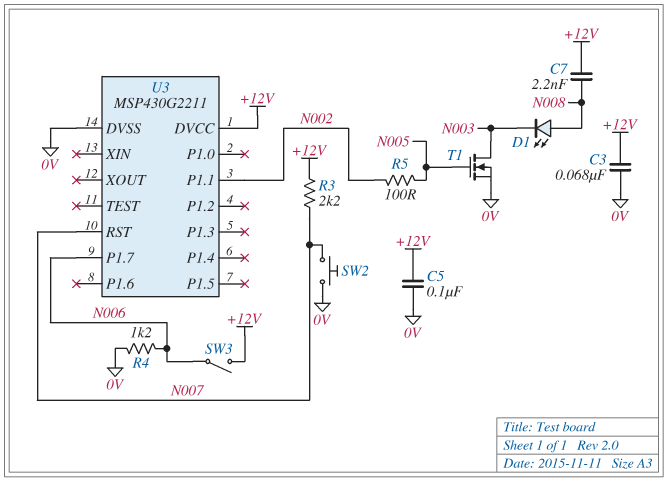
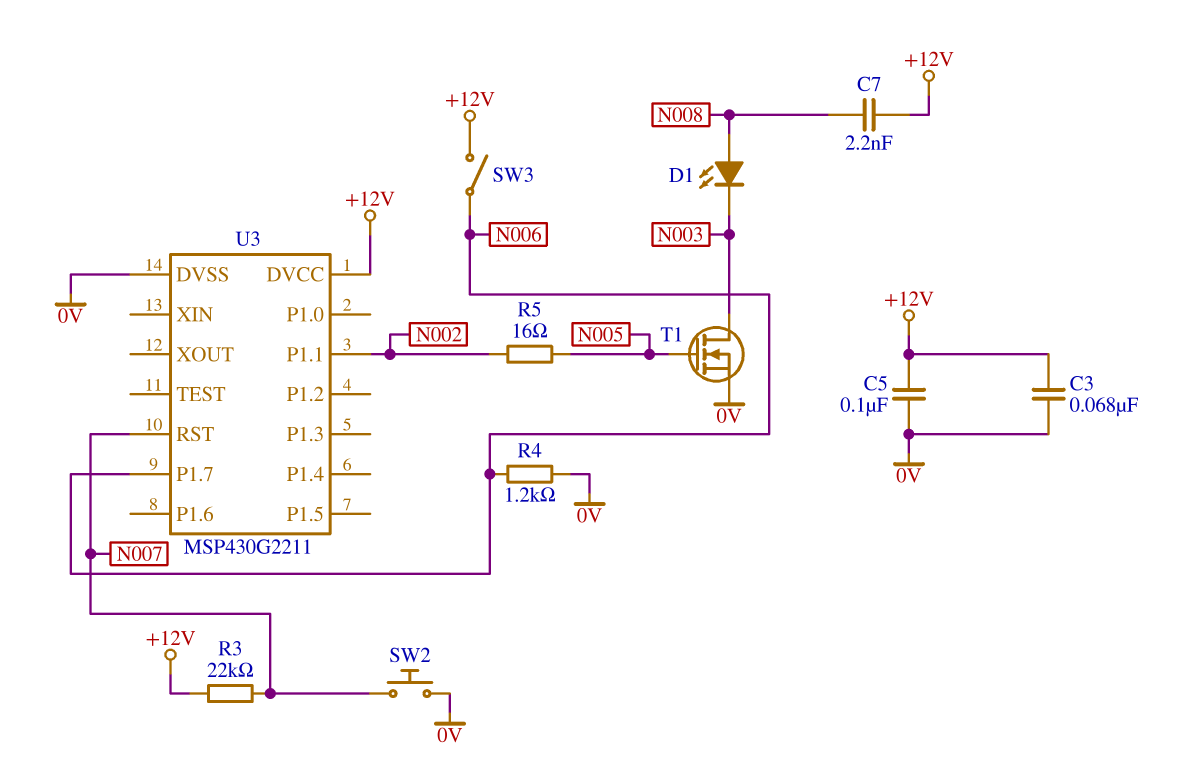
R3: 2.2k (+12V, N007) -> 22k (+12V, N007)
R5: 100 (N002, N005) -> 16 (N002, N005)

